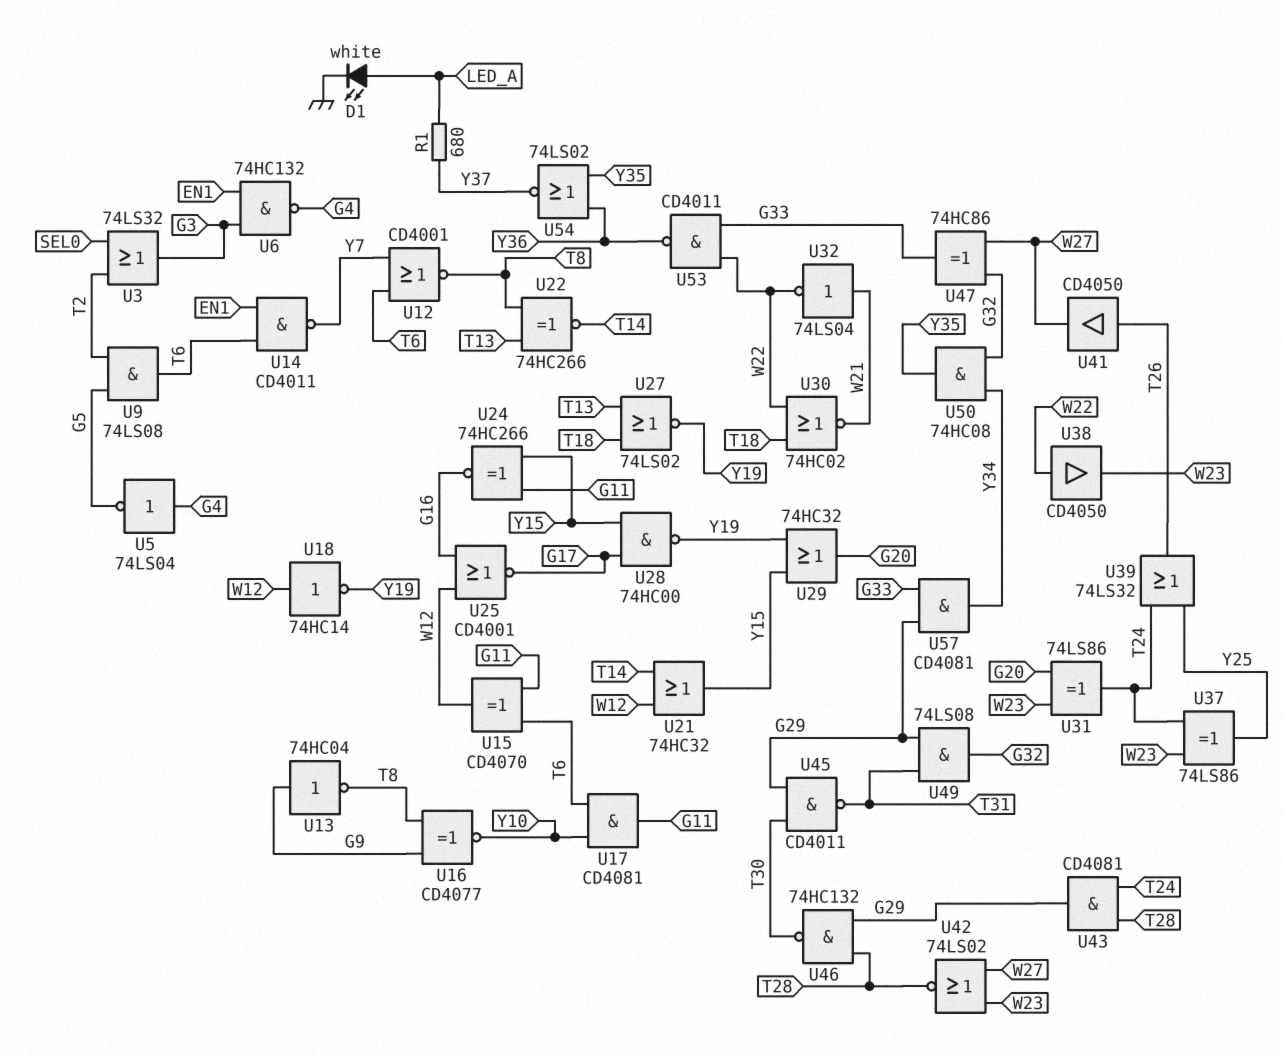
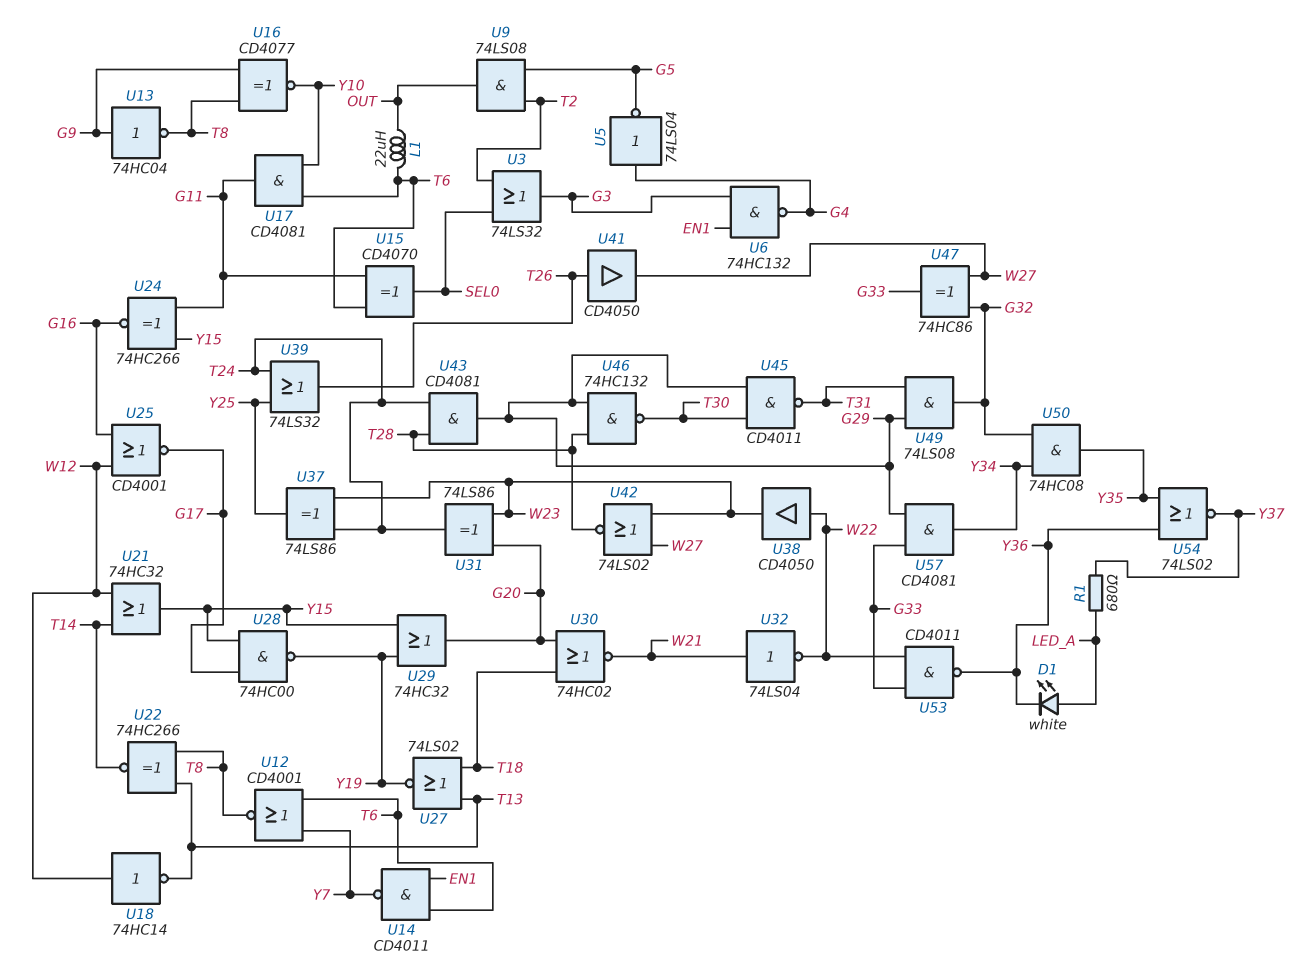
D1: LED white (A LED_A, K GND) -> LED white (A LED_A, K Y36)
L1: none -> 22uH (OUT, T6)
U9: AND 74LS08 (in G5, in T2, out T6) -> AND 74LS08 (in G5, in T2, out OUT)
U15: XOR CD4070 (in G11, in T6, out W12) -> XOR CD4070 (in G11, in T6, out SEL0)
U18: NOT 74HC14 (in W12, out Y19) -> NOT 74HC14 (in W12, out T13)
U30: NOR 74HC02 (in T18, in W22, out W21) -> NOR 74HC02 (in G20, in T18, out W21)

